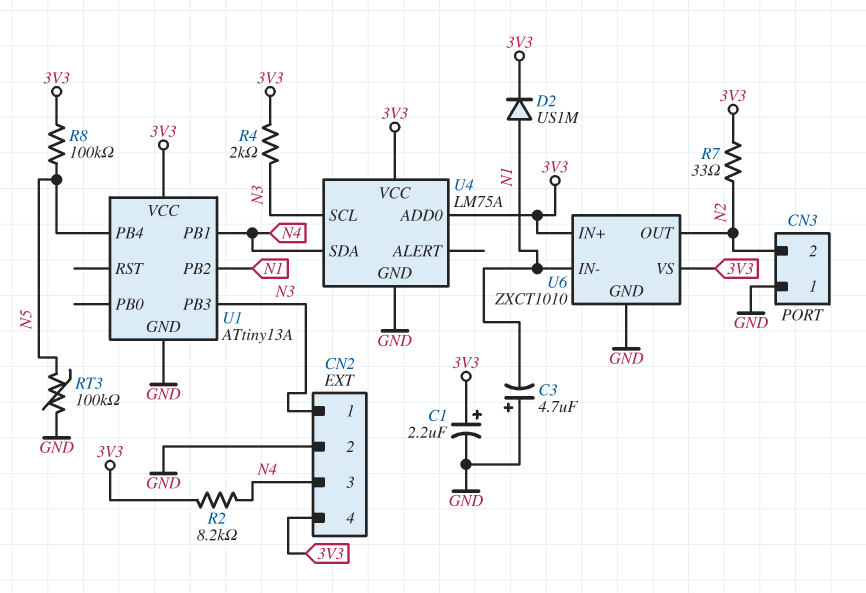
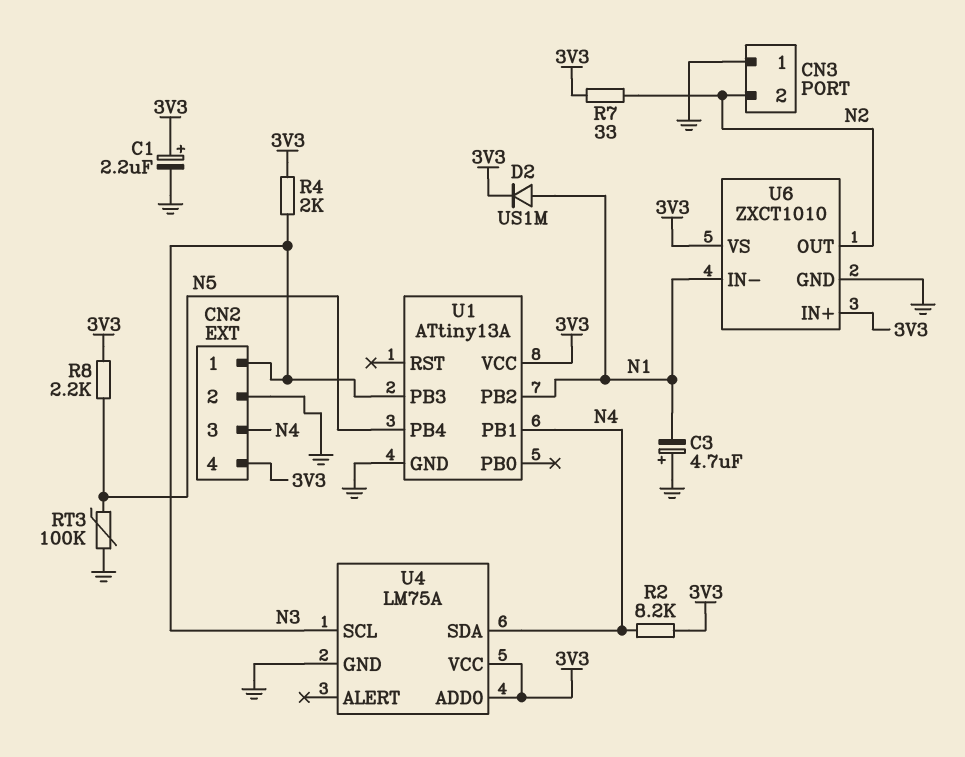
R8: 100k (3V3, N5) -> 2.2k (3V3, N5)

